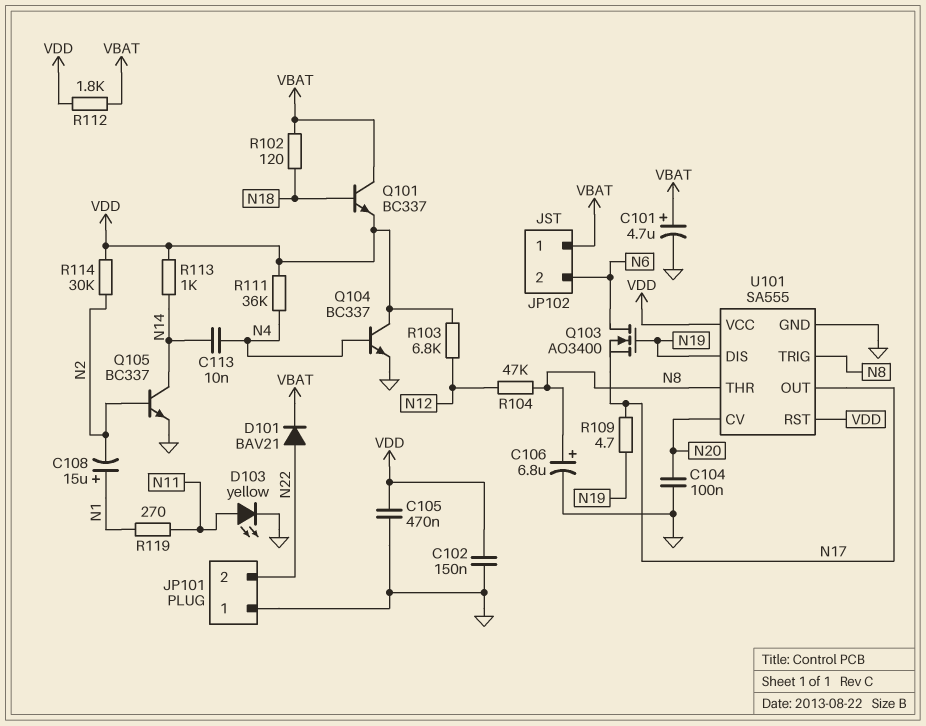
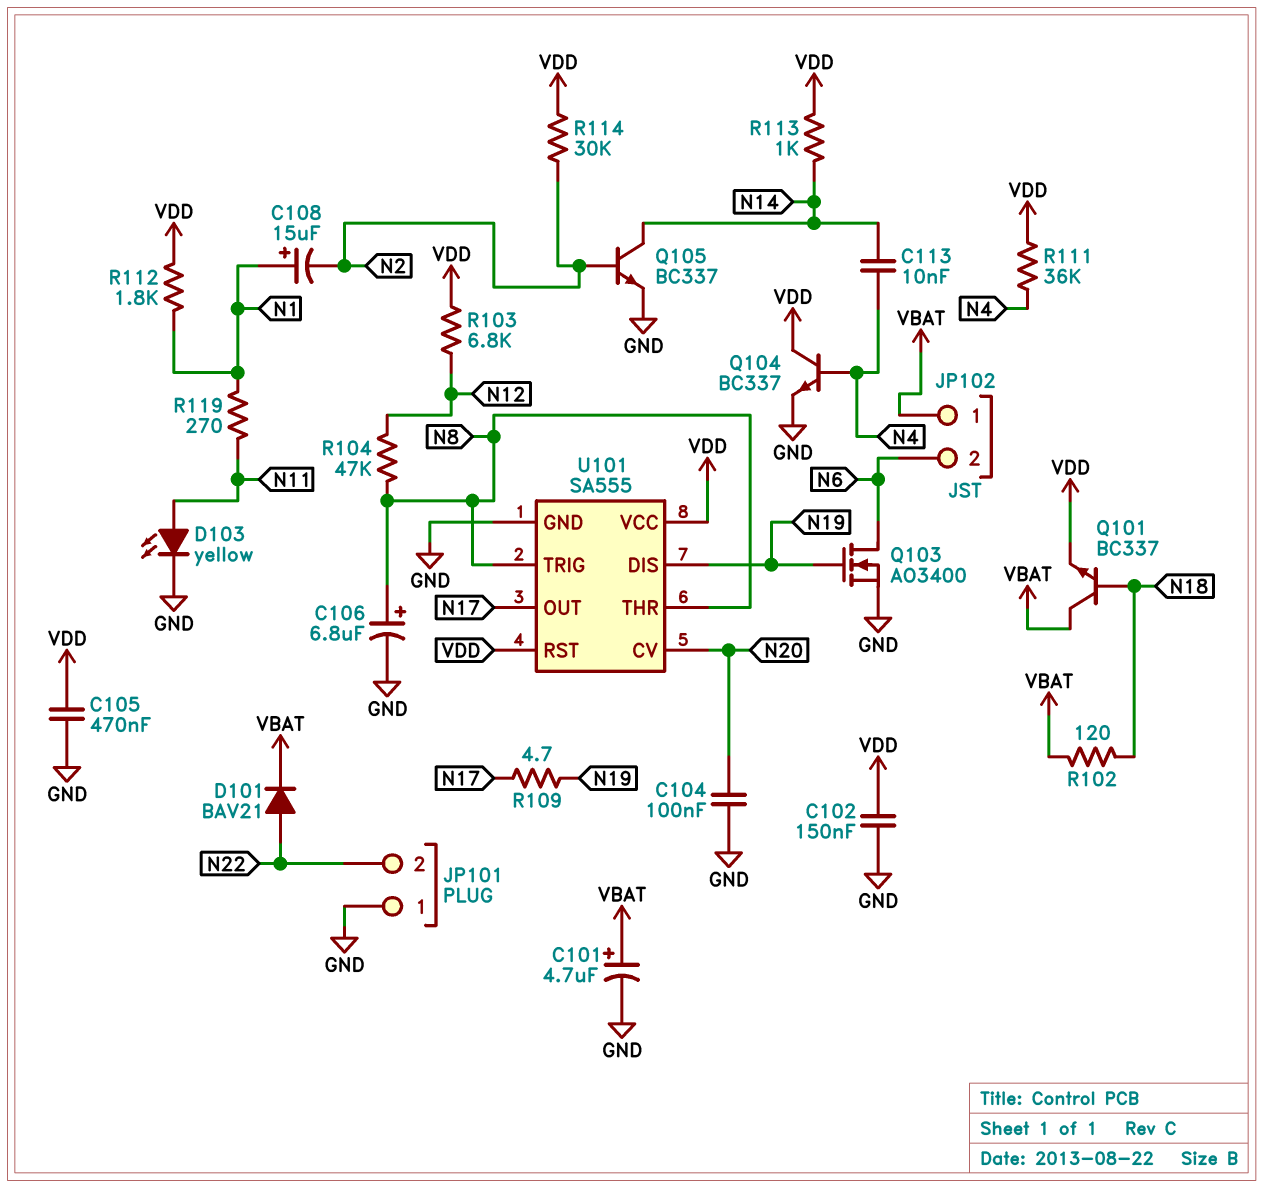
Q103: NMOS AO3400 (G N19, D N6, S N17) -> NMOS AO3400 (G N19, D N6, S GND)
R112: 1.8k (VBAT, VDD) -> 1.8k (N1, VDD)

